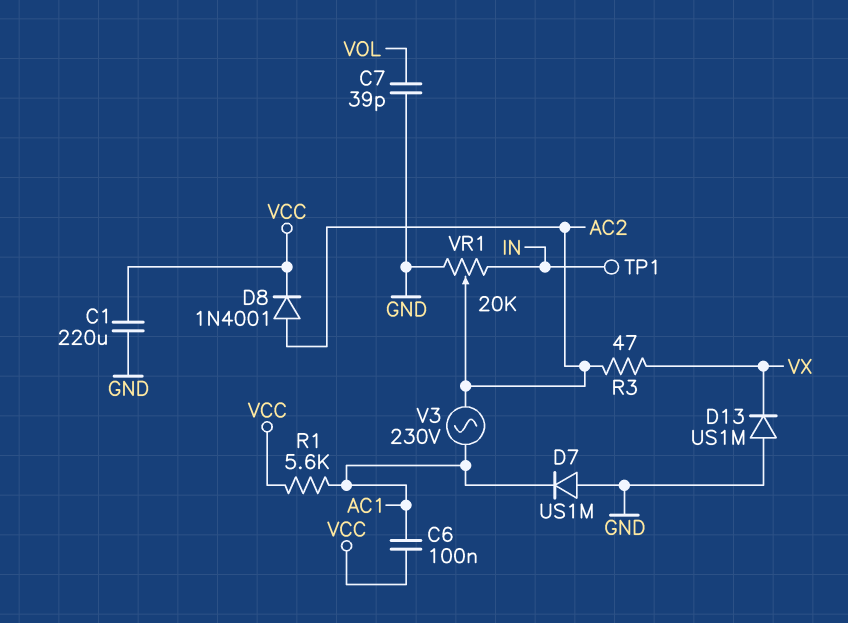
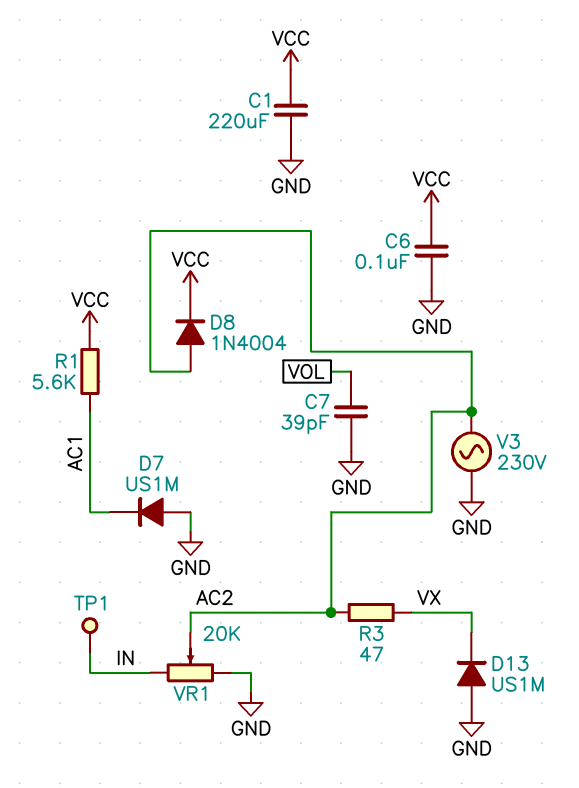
C6: 100nF (AC1, VCC) -> 100nF (GND, VCC)
D8: diode 1N4001 (A AC2, K VCC) -> diode 1N4004 (A AC2, K VCC)
V3: AC 230V (AC1, AC2) -> AC 230V (AC2, GND)

